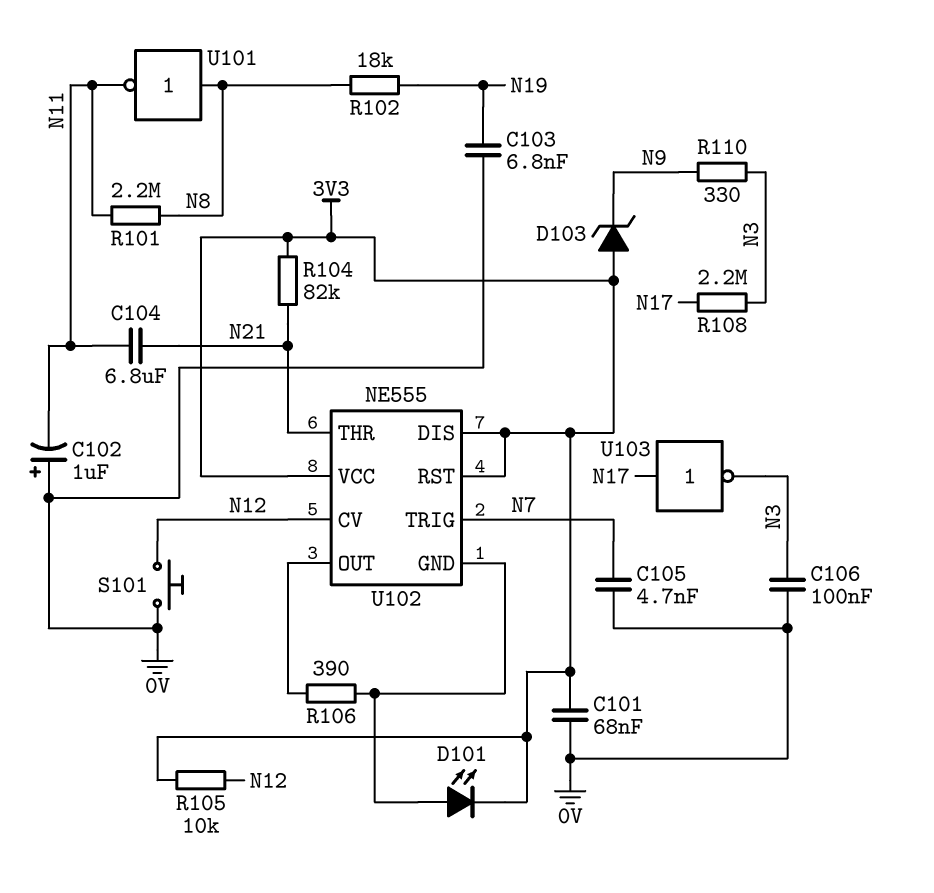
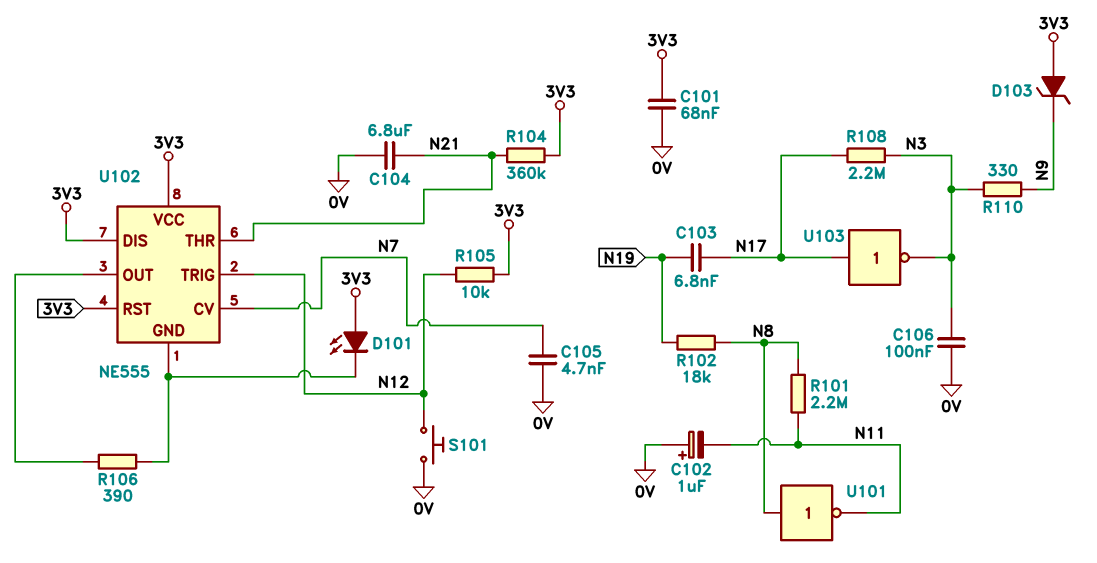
C103: 6.8nF (0V, N19) -> 6.8nF (N17, N19)
C104: 6.8uF (N11, N21) -> 6.8uF (0V, N21)
D101: LED (A U102/GND, K 3V3) -> LED (A 3V3, K U102/GND)
R104: 82k (3V3, N21) -> 360k (3V3, N21)
U102 pin CV: N12 -> N7
U102 pin TRIG: N7 -> N12

